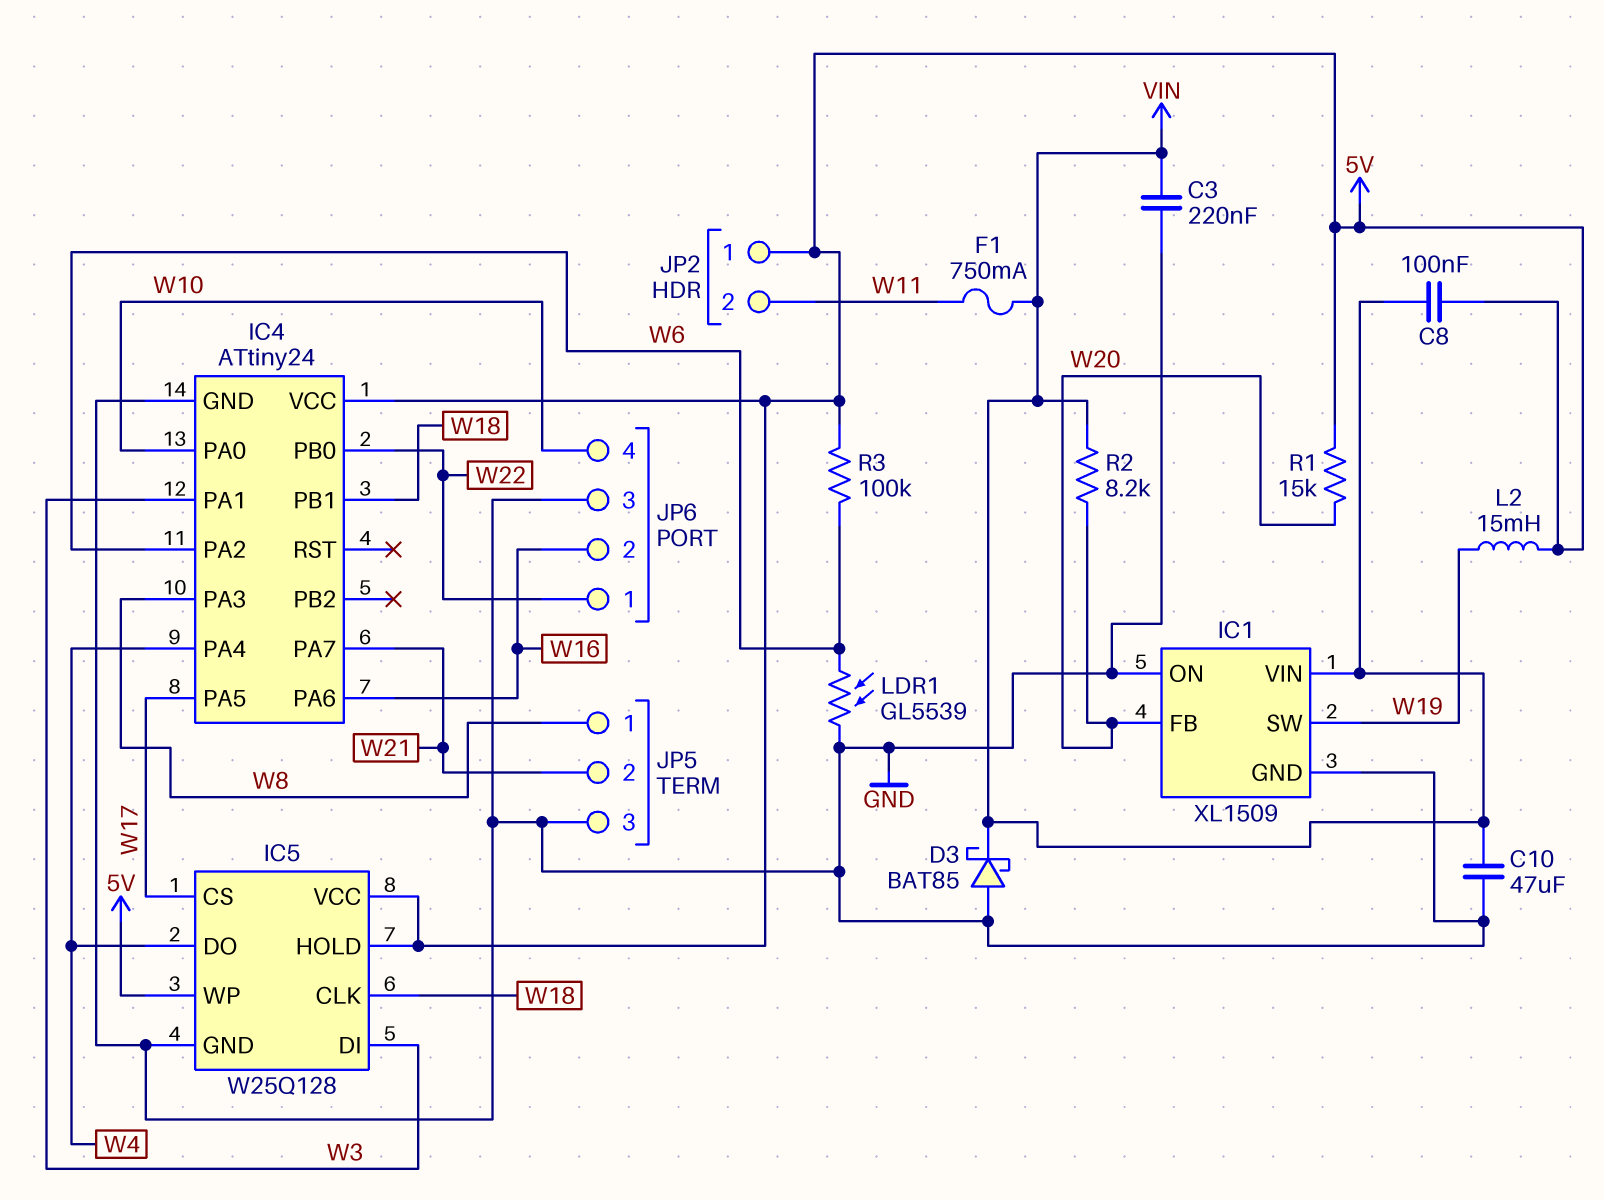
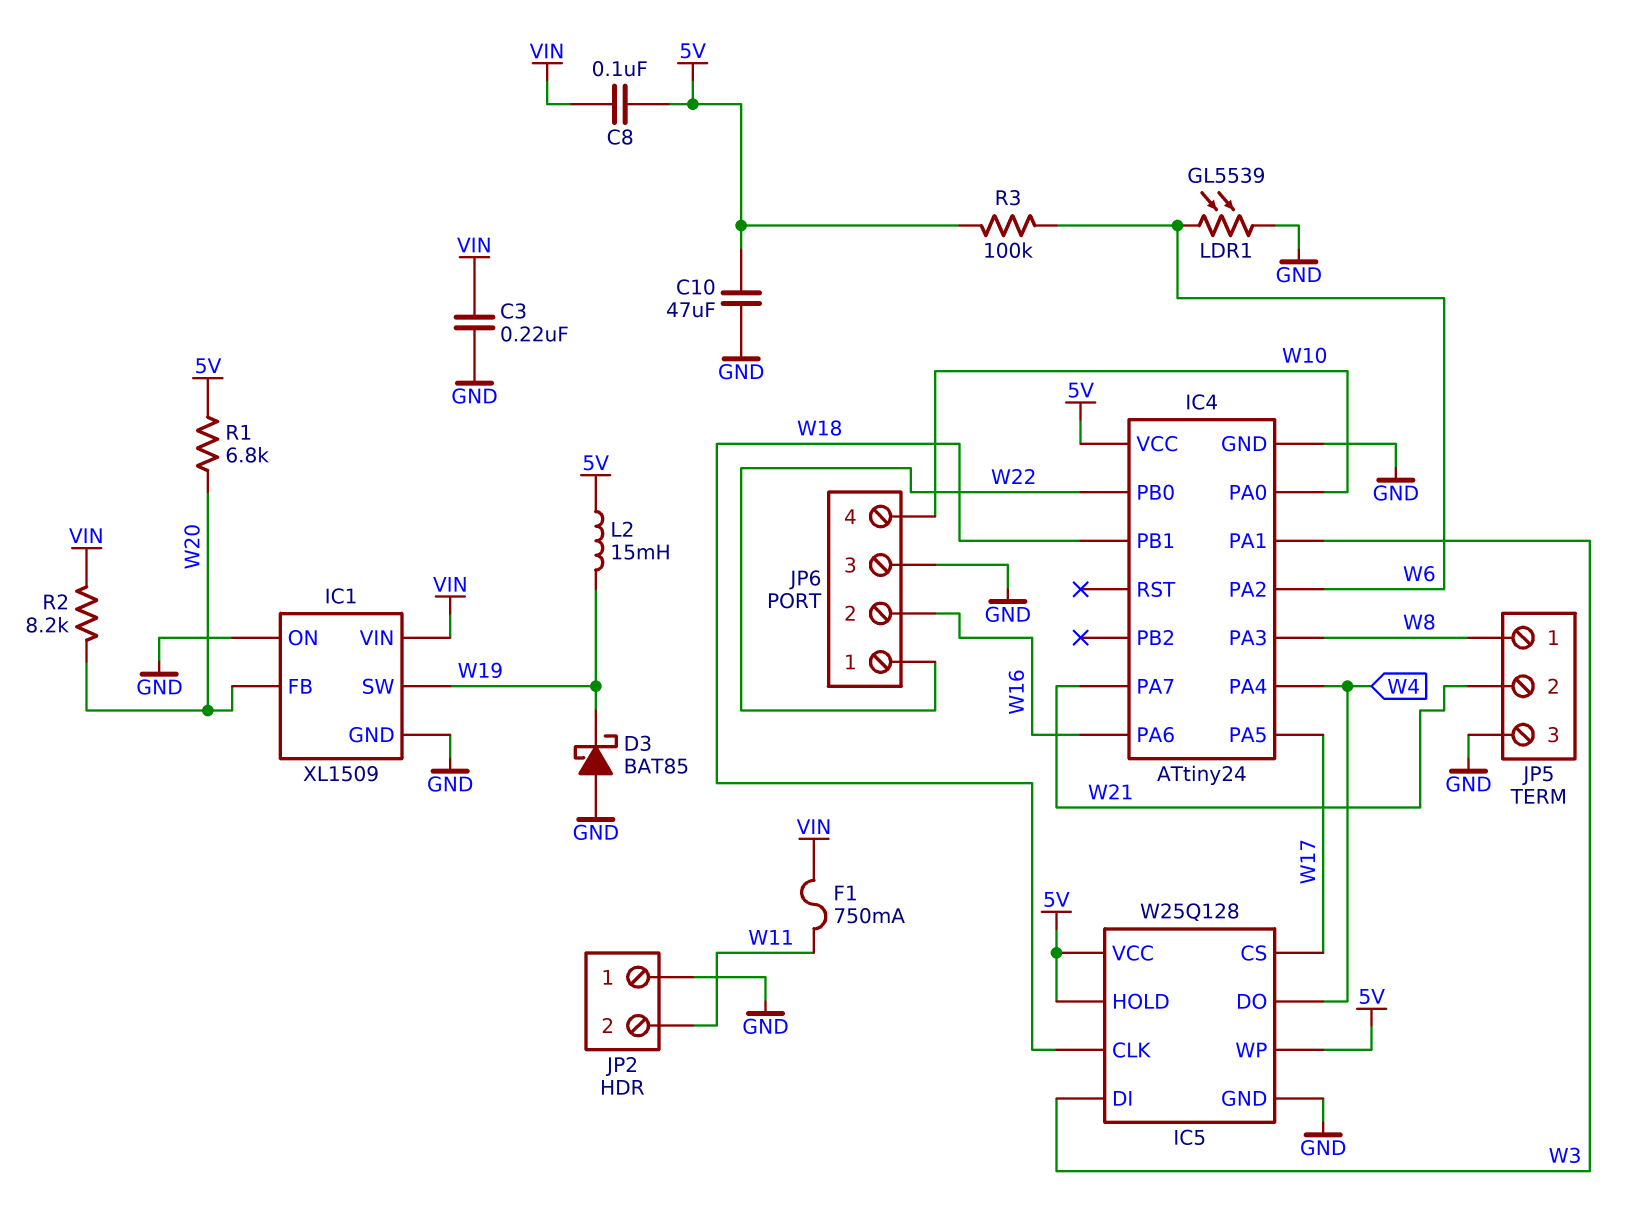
C10: 47uF (GND, VIN) -> 47uF (5V, GND)
D3: schottky BAT85 (A GND, K VIN) -> schottky BAT85 (A GND, K W19)
JP2 pin 1: 5V -> GND
R1: 15k (5V, W20) -> 6.8k (5V, W20)

